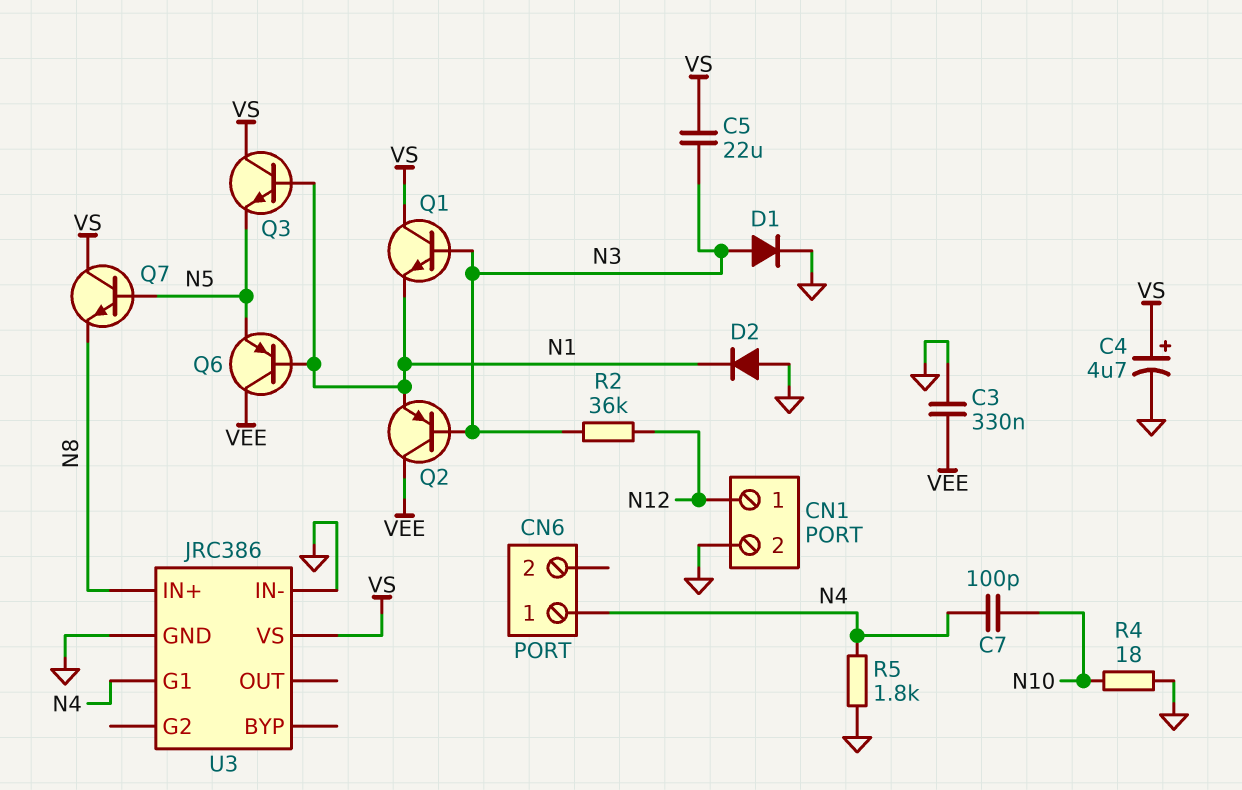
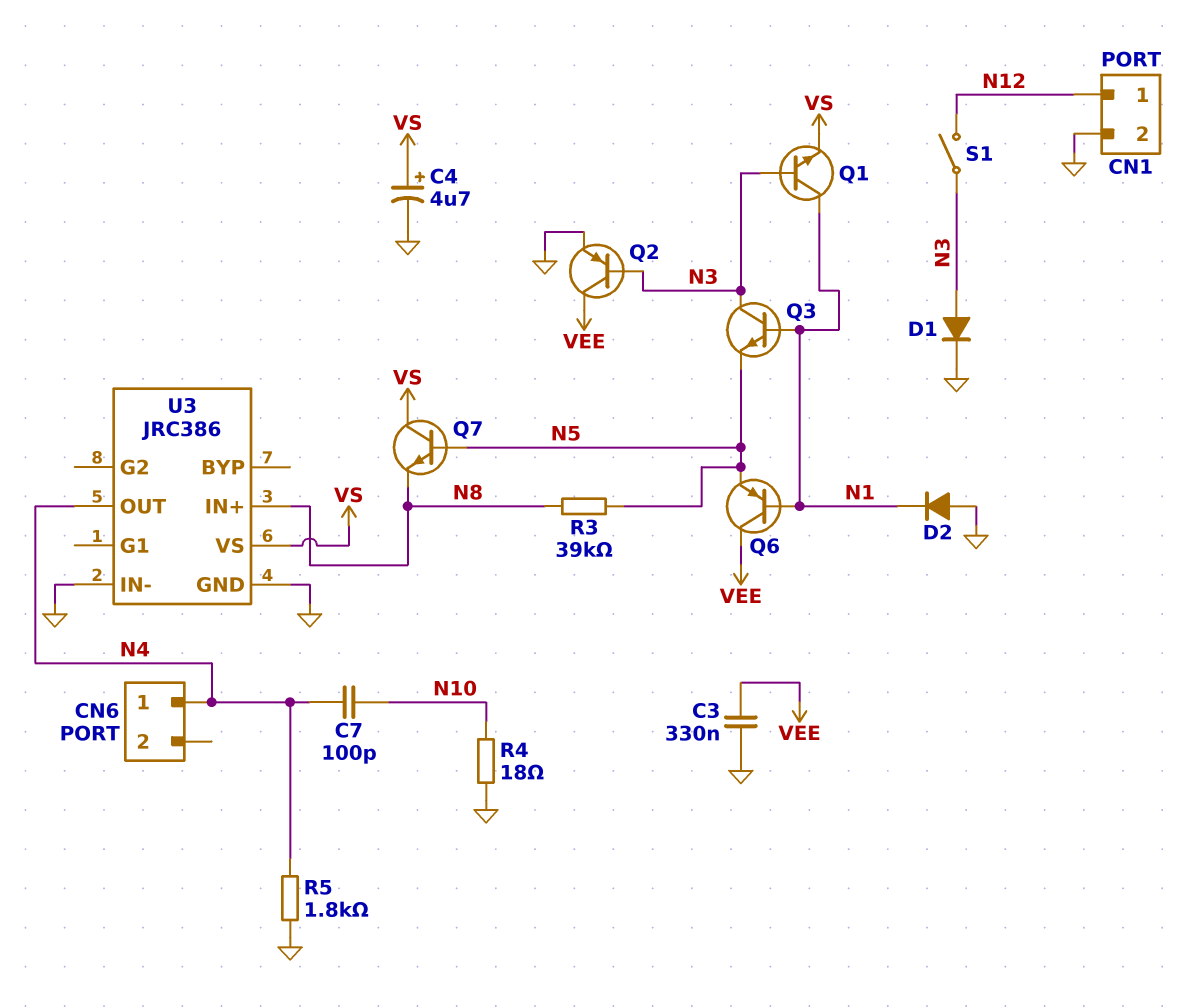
C5: 22uF (N3, VS) -> none
Q1: NPN (B N3, C VS, E N1) -> NPN (B N3, C N1, E VS)
Q2: PNP (B N3, C VEE, E N1) -> PNP (B N3, C VEE, E GND)
Q3: NPN (B N1, C VS, E N5) -> NPN (B N1, C N3, E N5)
R2: 36k (N3, N12) -> none
R3: none -> 39k (N5, N8)
S1: none -> switch (N3, N12)
U3 pin G1: N4 -> none
U3 pin OUT: none -> N4

